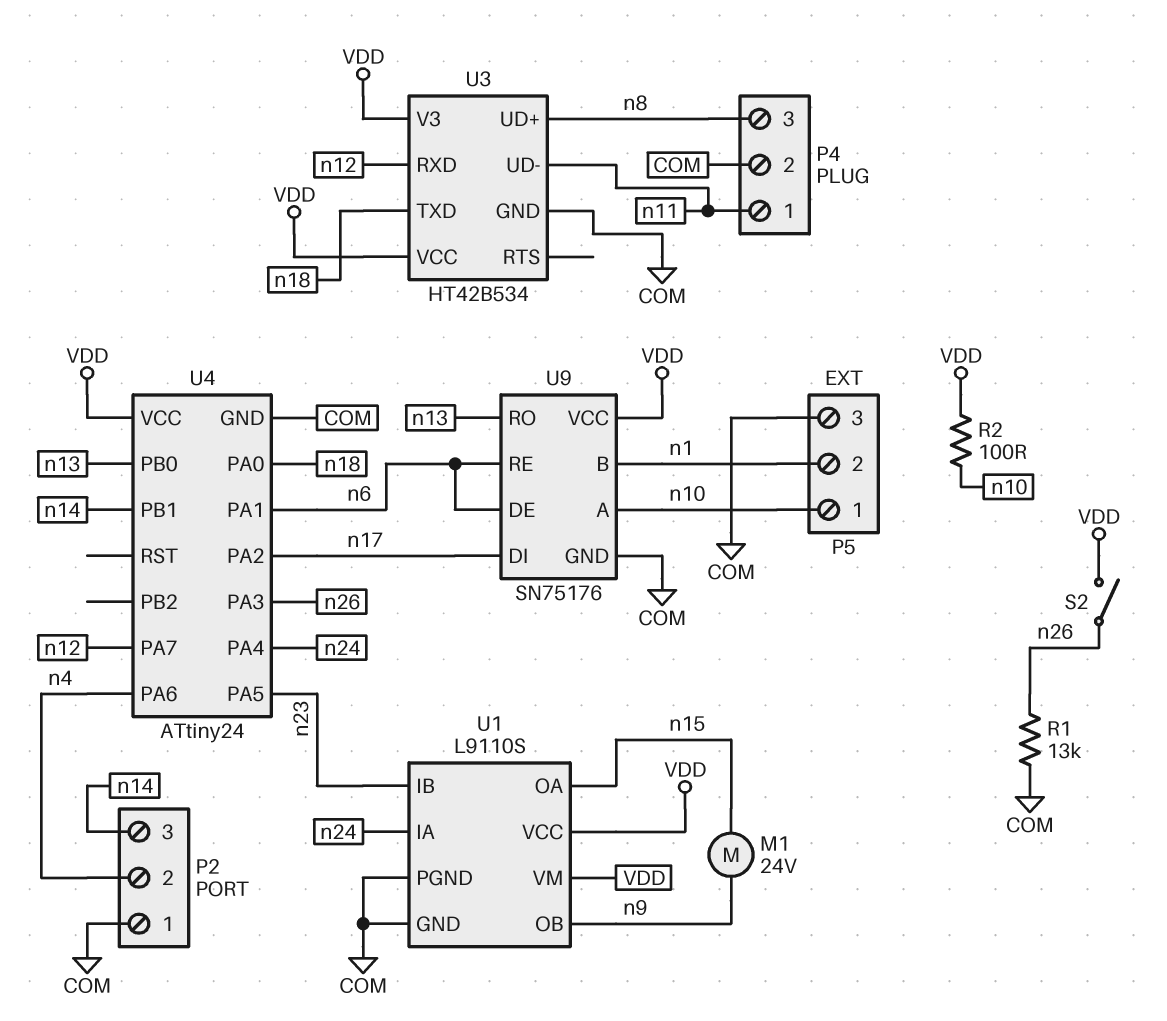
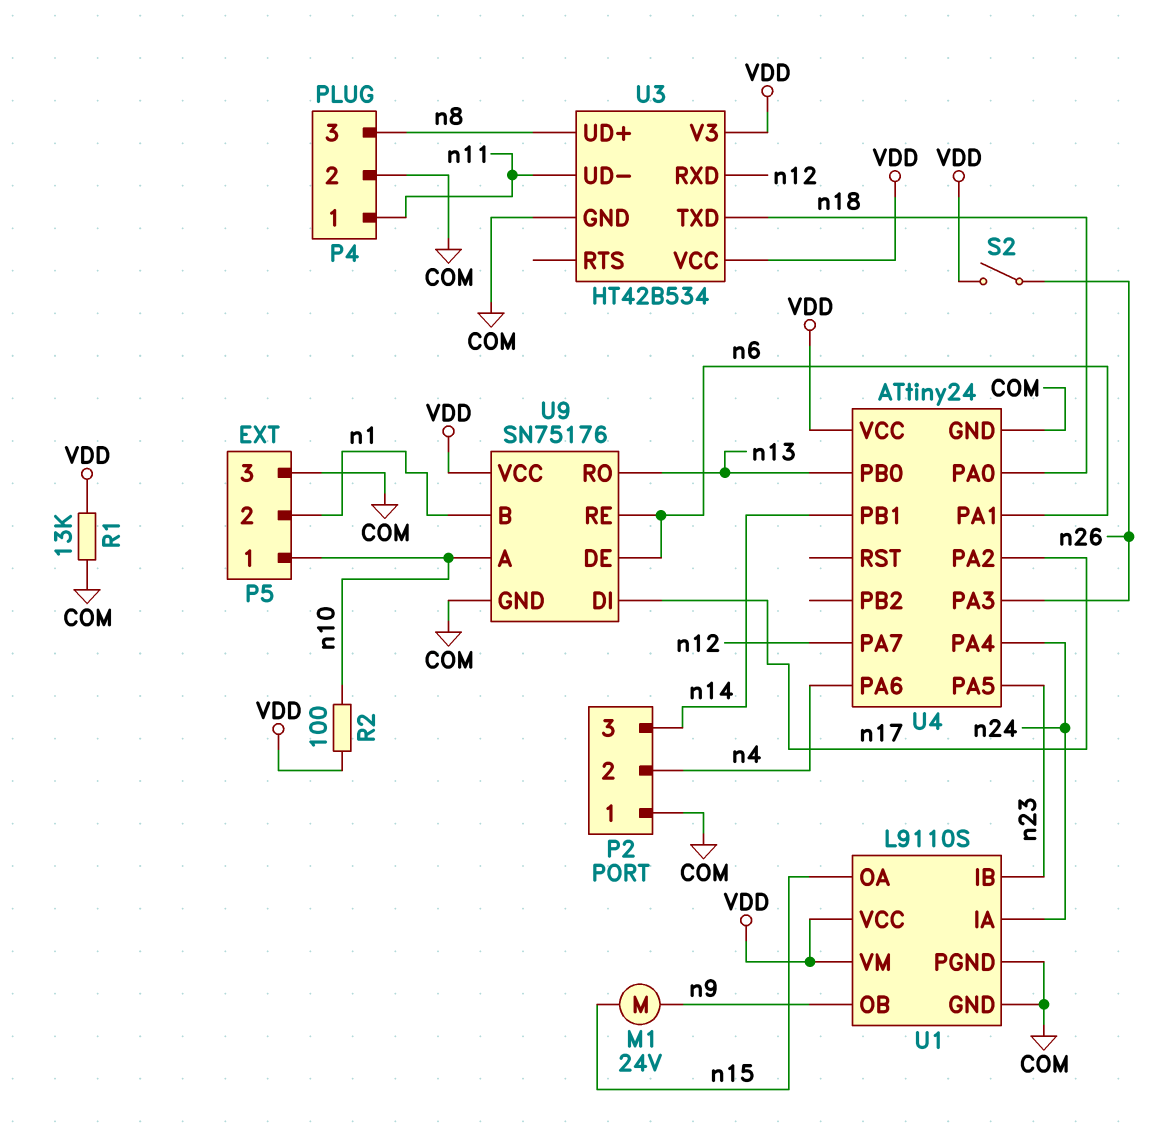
R1: 13k (COM, n26) -> 13k (COM, VDD)

